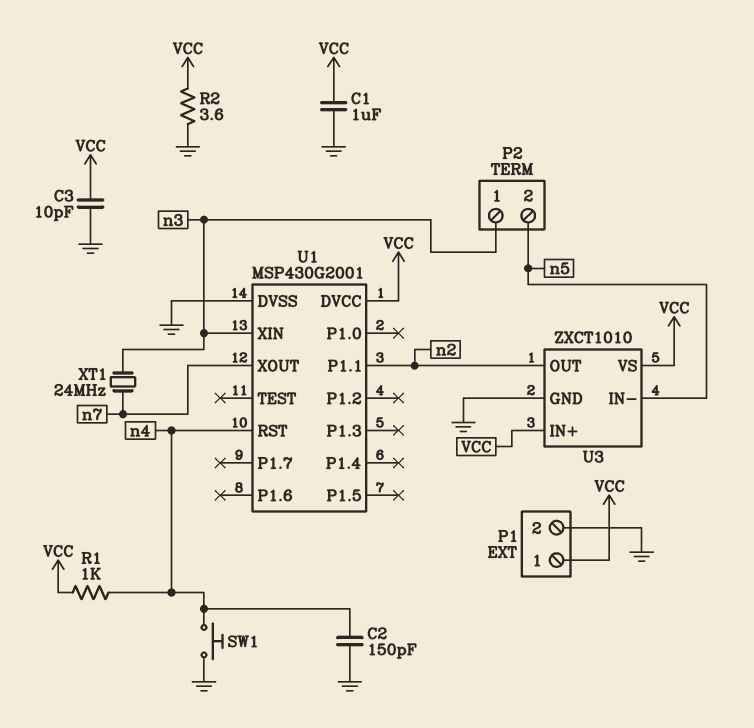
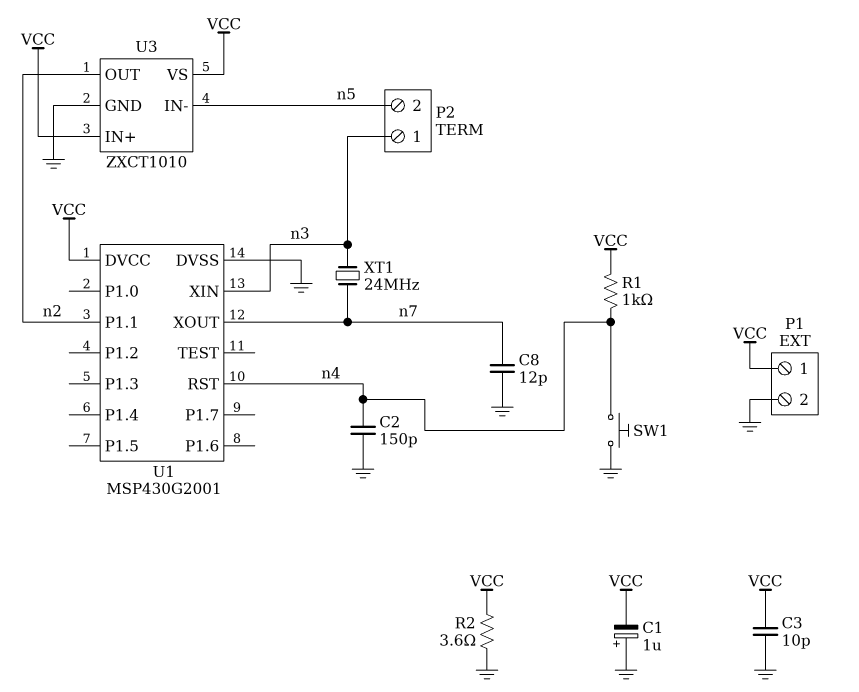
C1: 1uF (GND, VCC) -> 1uF (plus GND, minus VCC)
C8: none -> 12pF (GND, n7)

